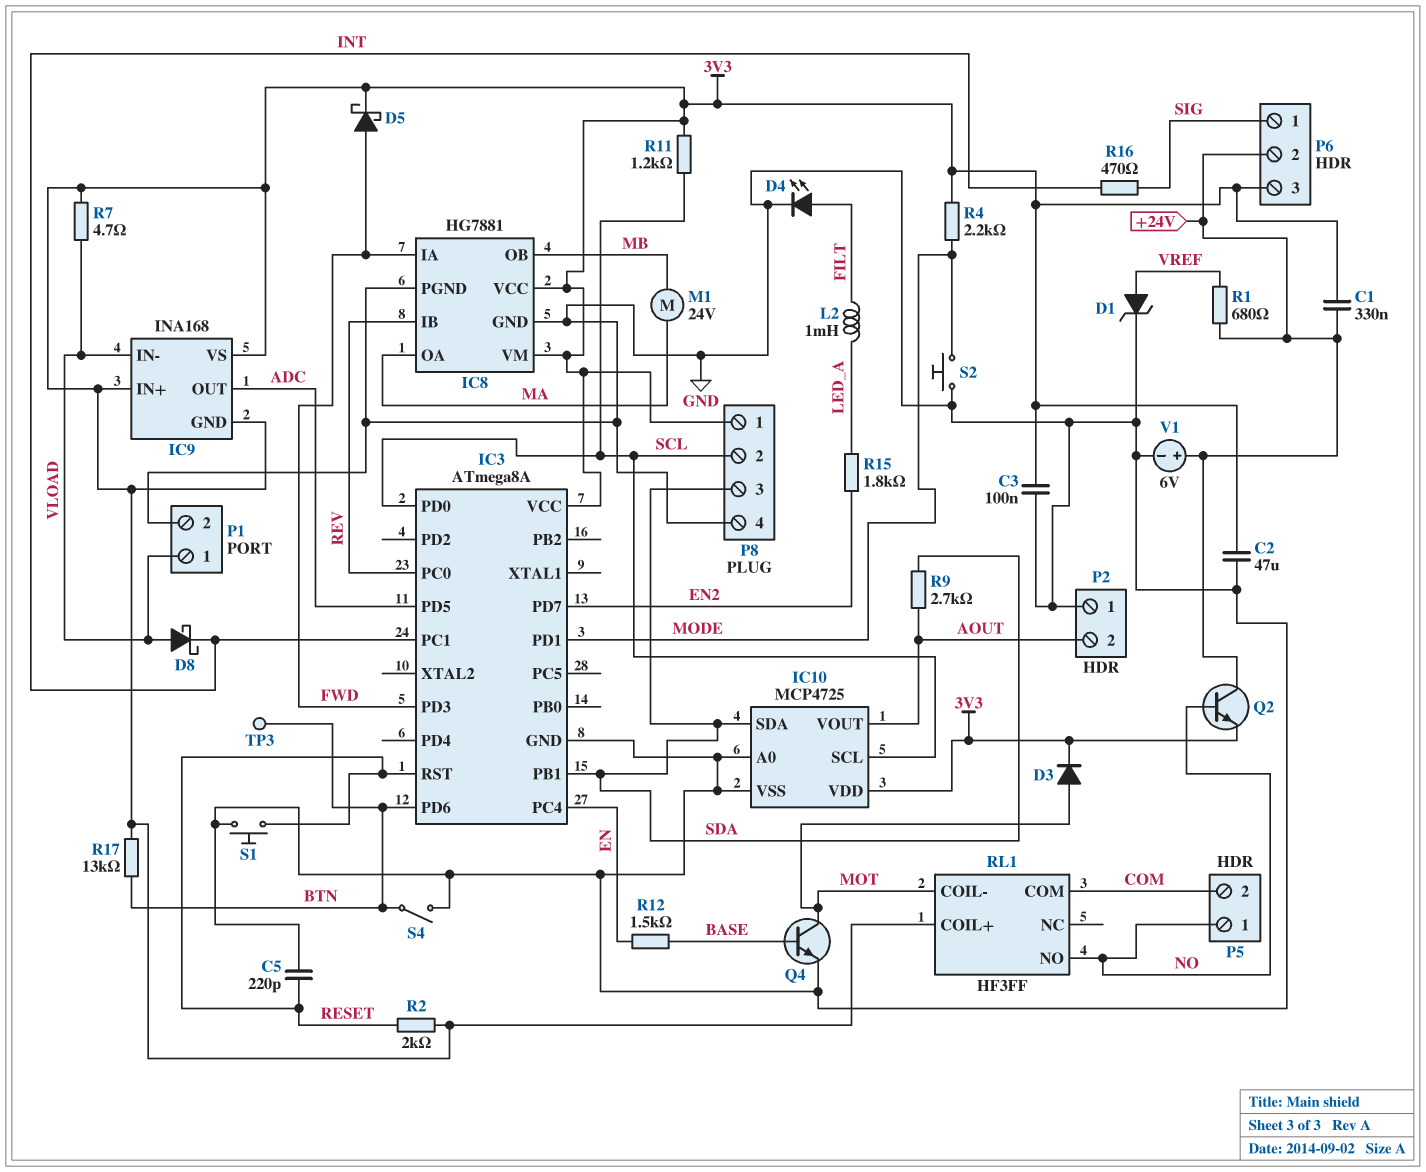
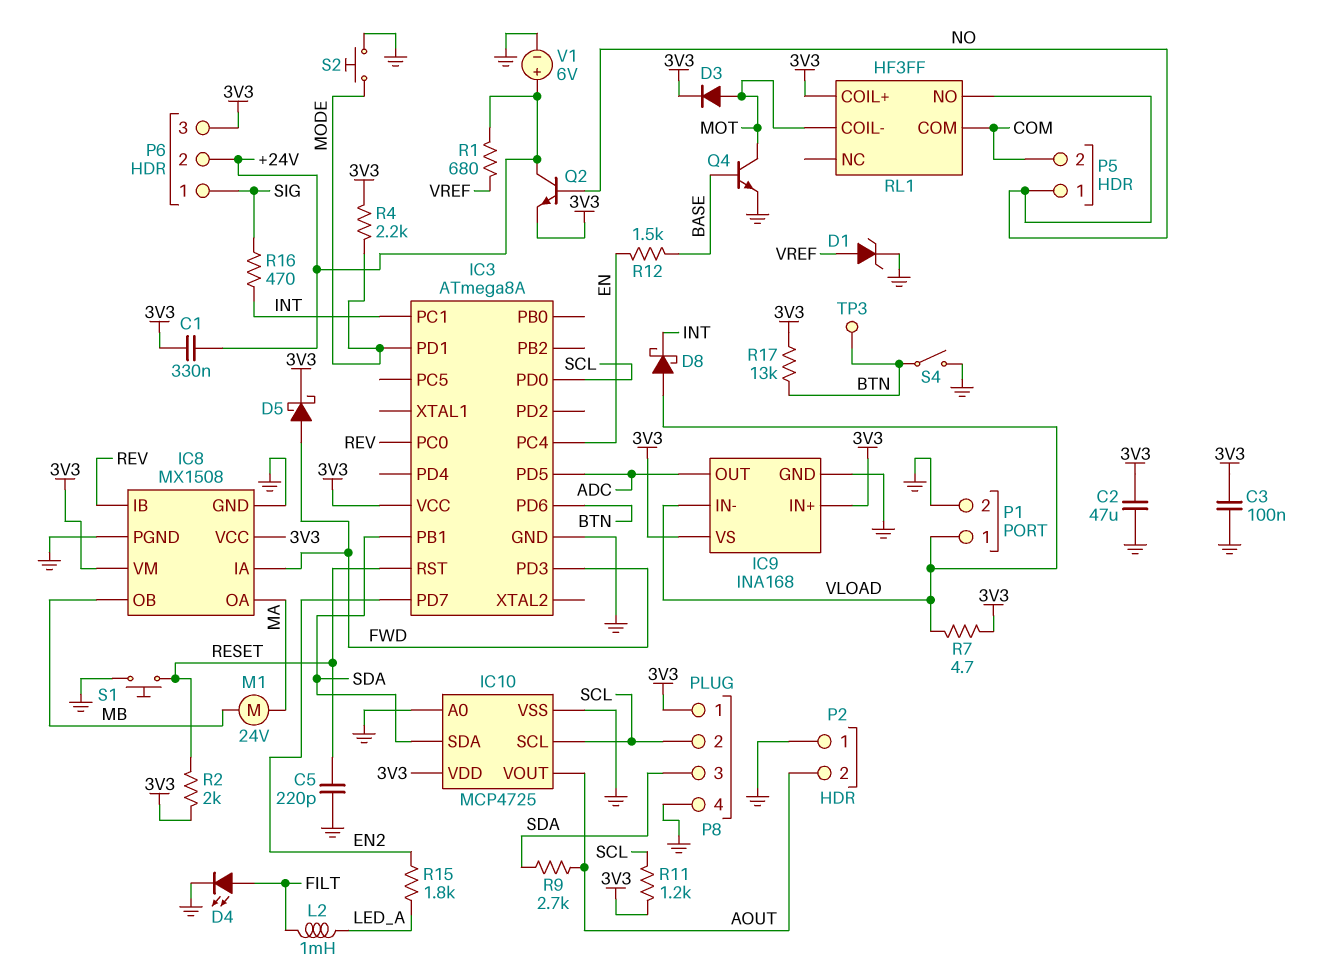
IC8: HG7881 -> MX1508
IC9 pin GND: 3V3 -> GND

